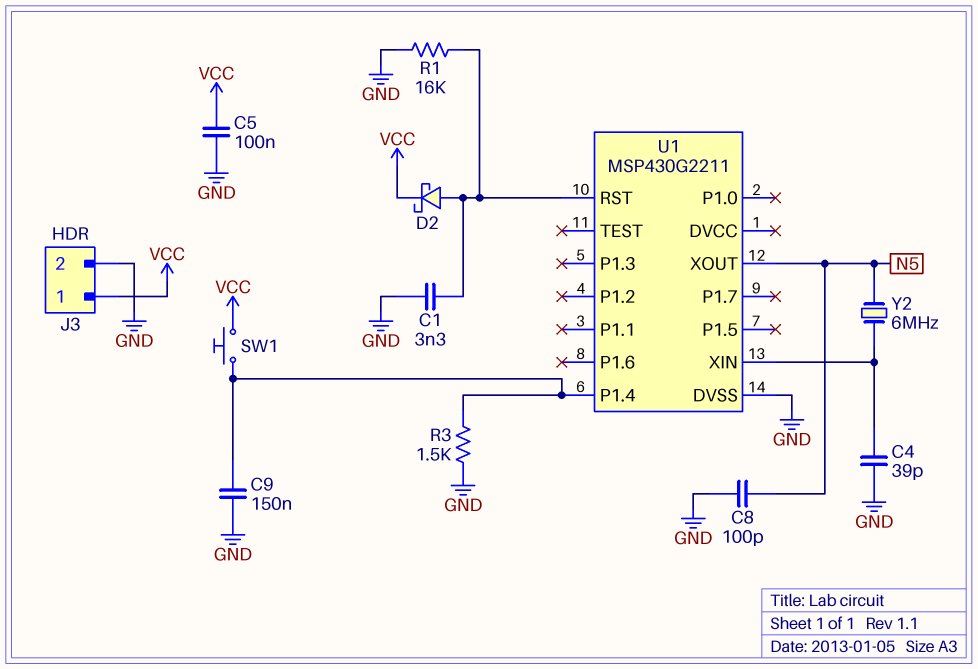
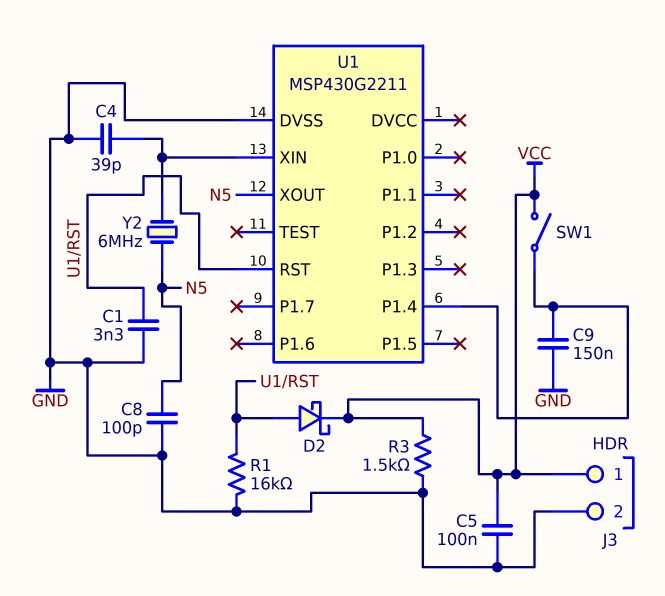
R3: 1.5k (GND, U1/P1.4) -> 1.5k (GND, VCC)
SW1: button (U1/P1.4, VCC) -> switch (U1/P1.4, VCC)

